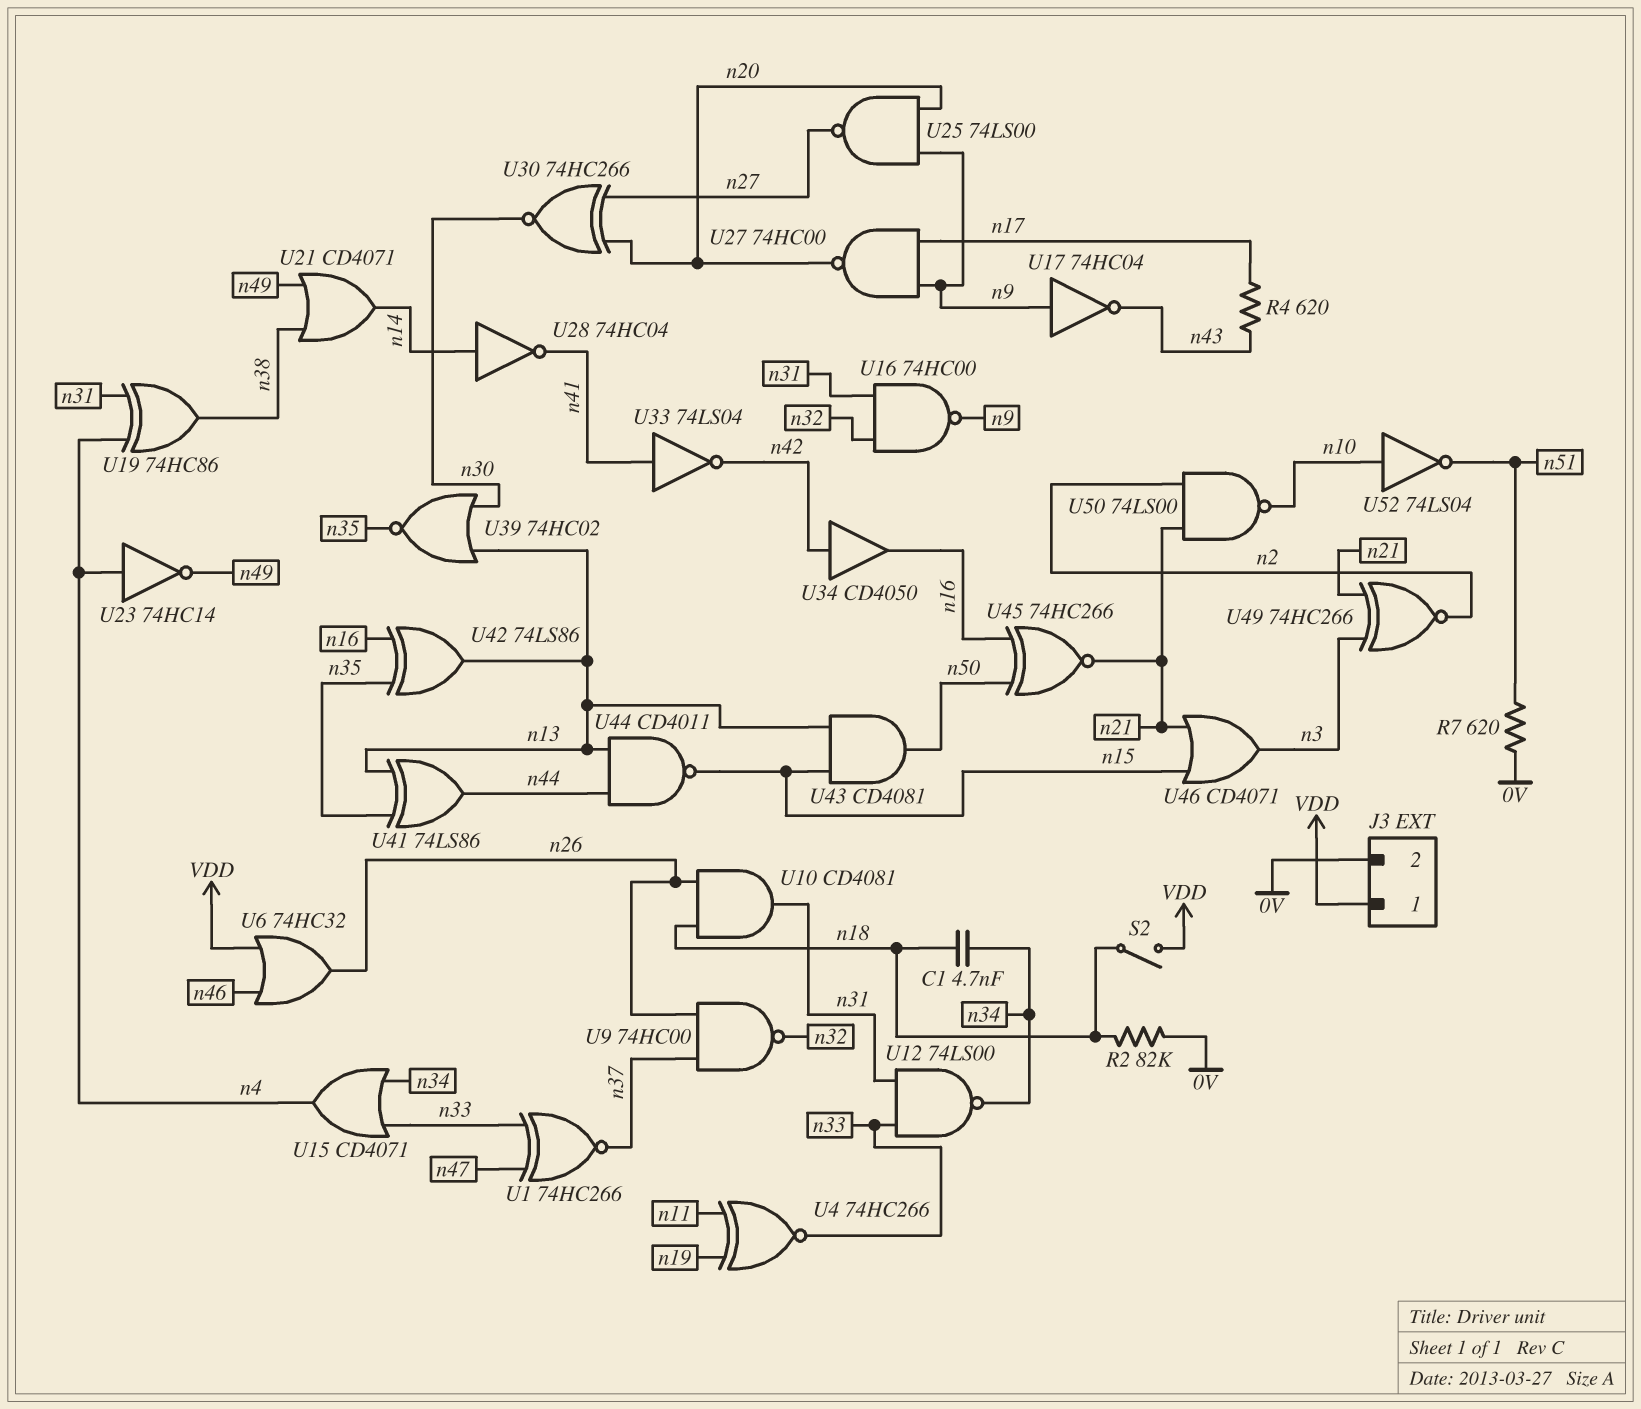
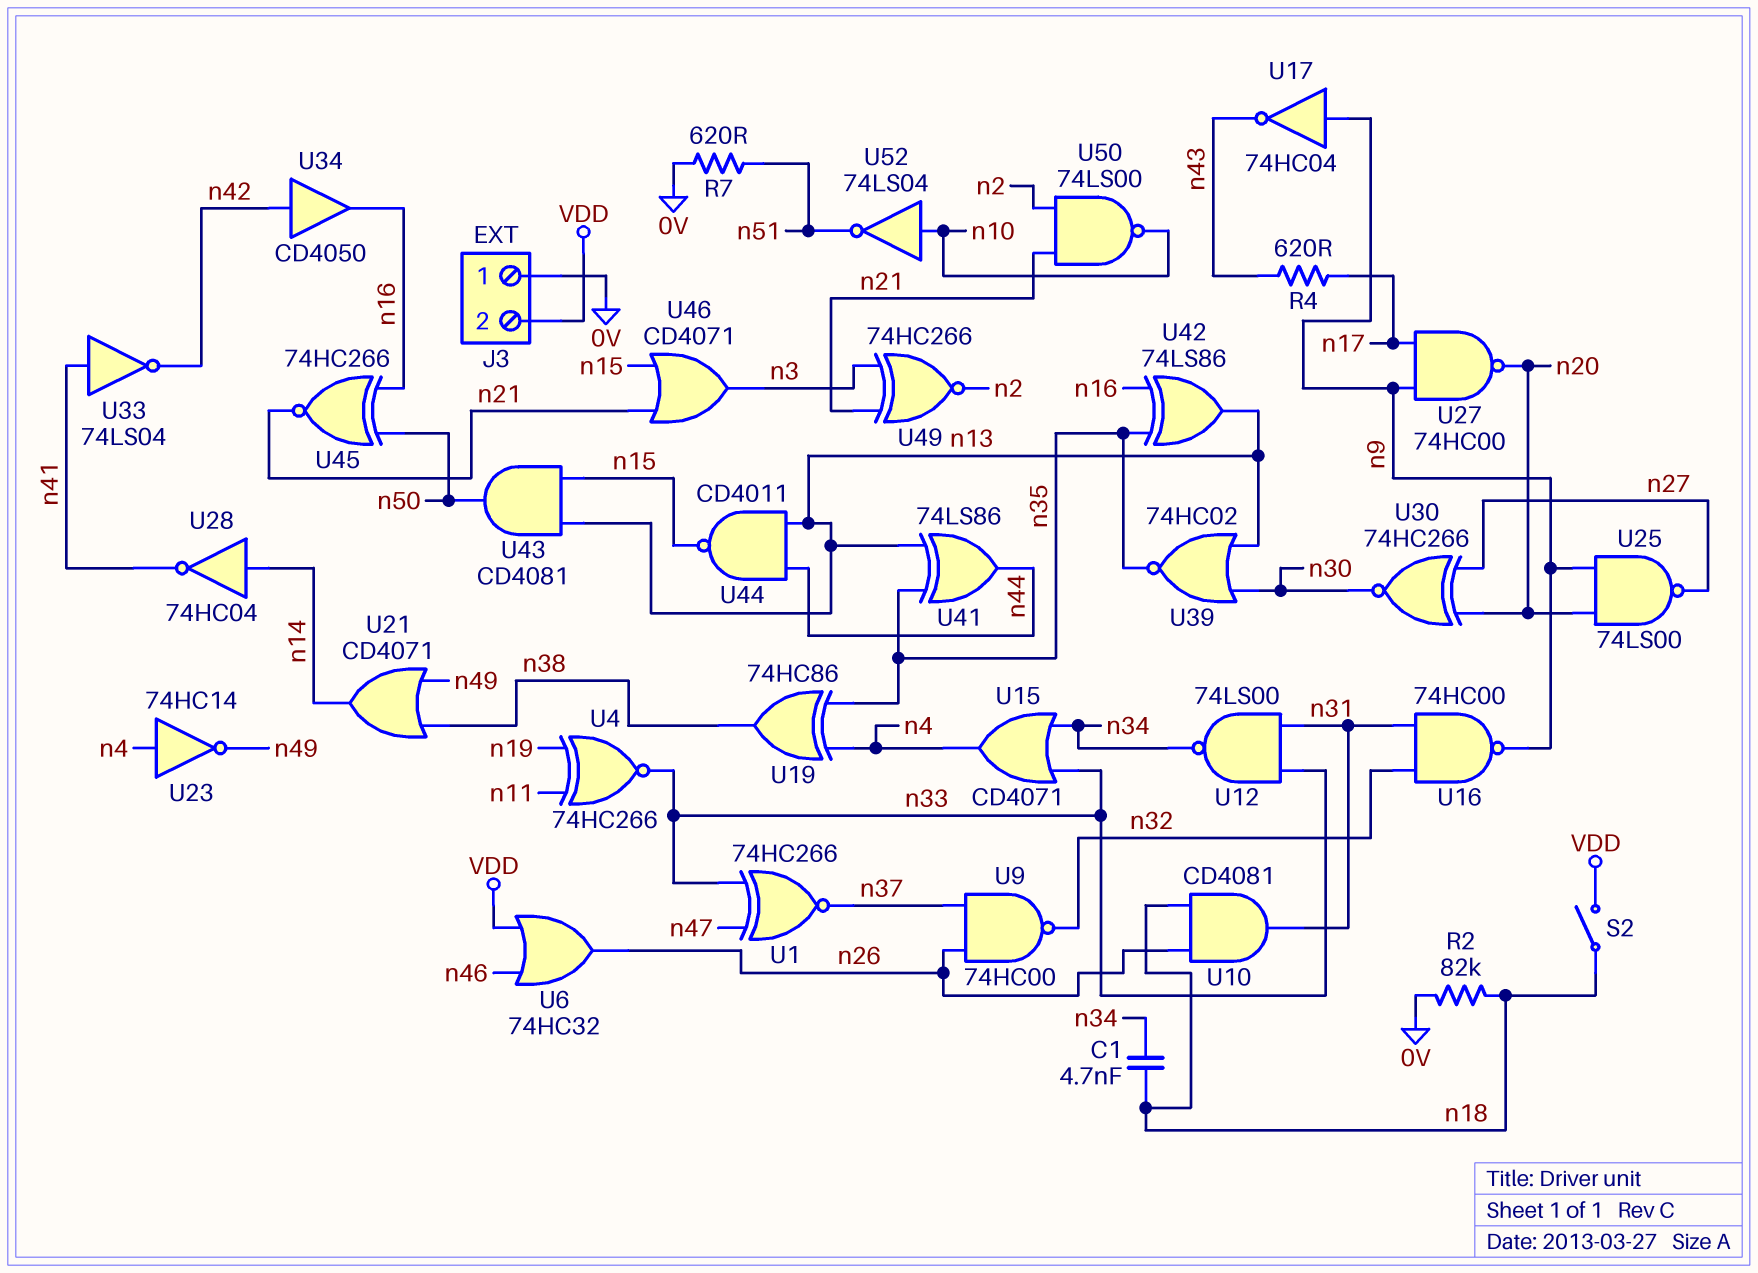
J3 pin 1: VDD -> 0V
J3 pin 2: 0V -> VDD
U19: XOR 74HC86 (in n4, in n31, out n38) -> XOR 74HC86 (in n4, in n35, out n38)

